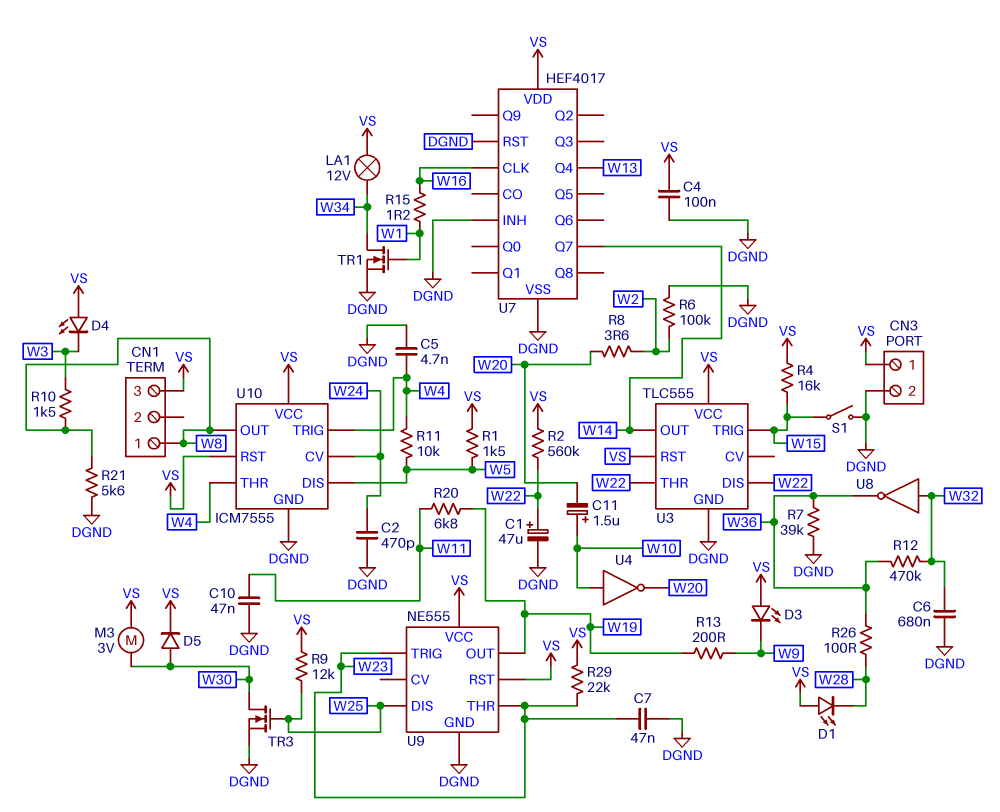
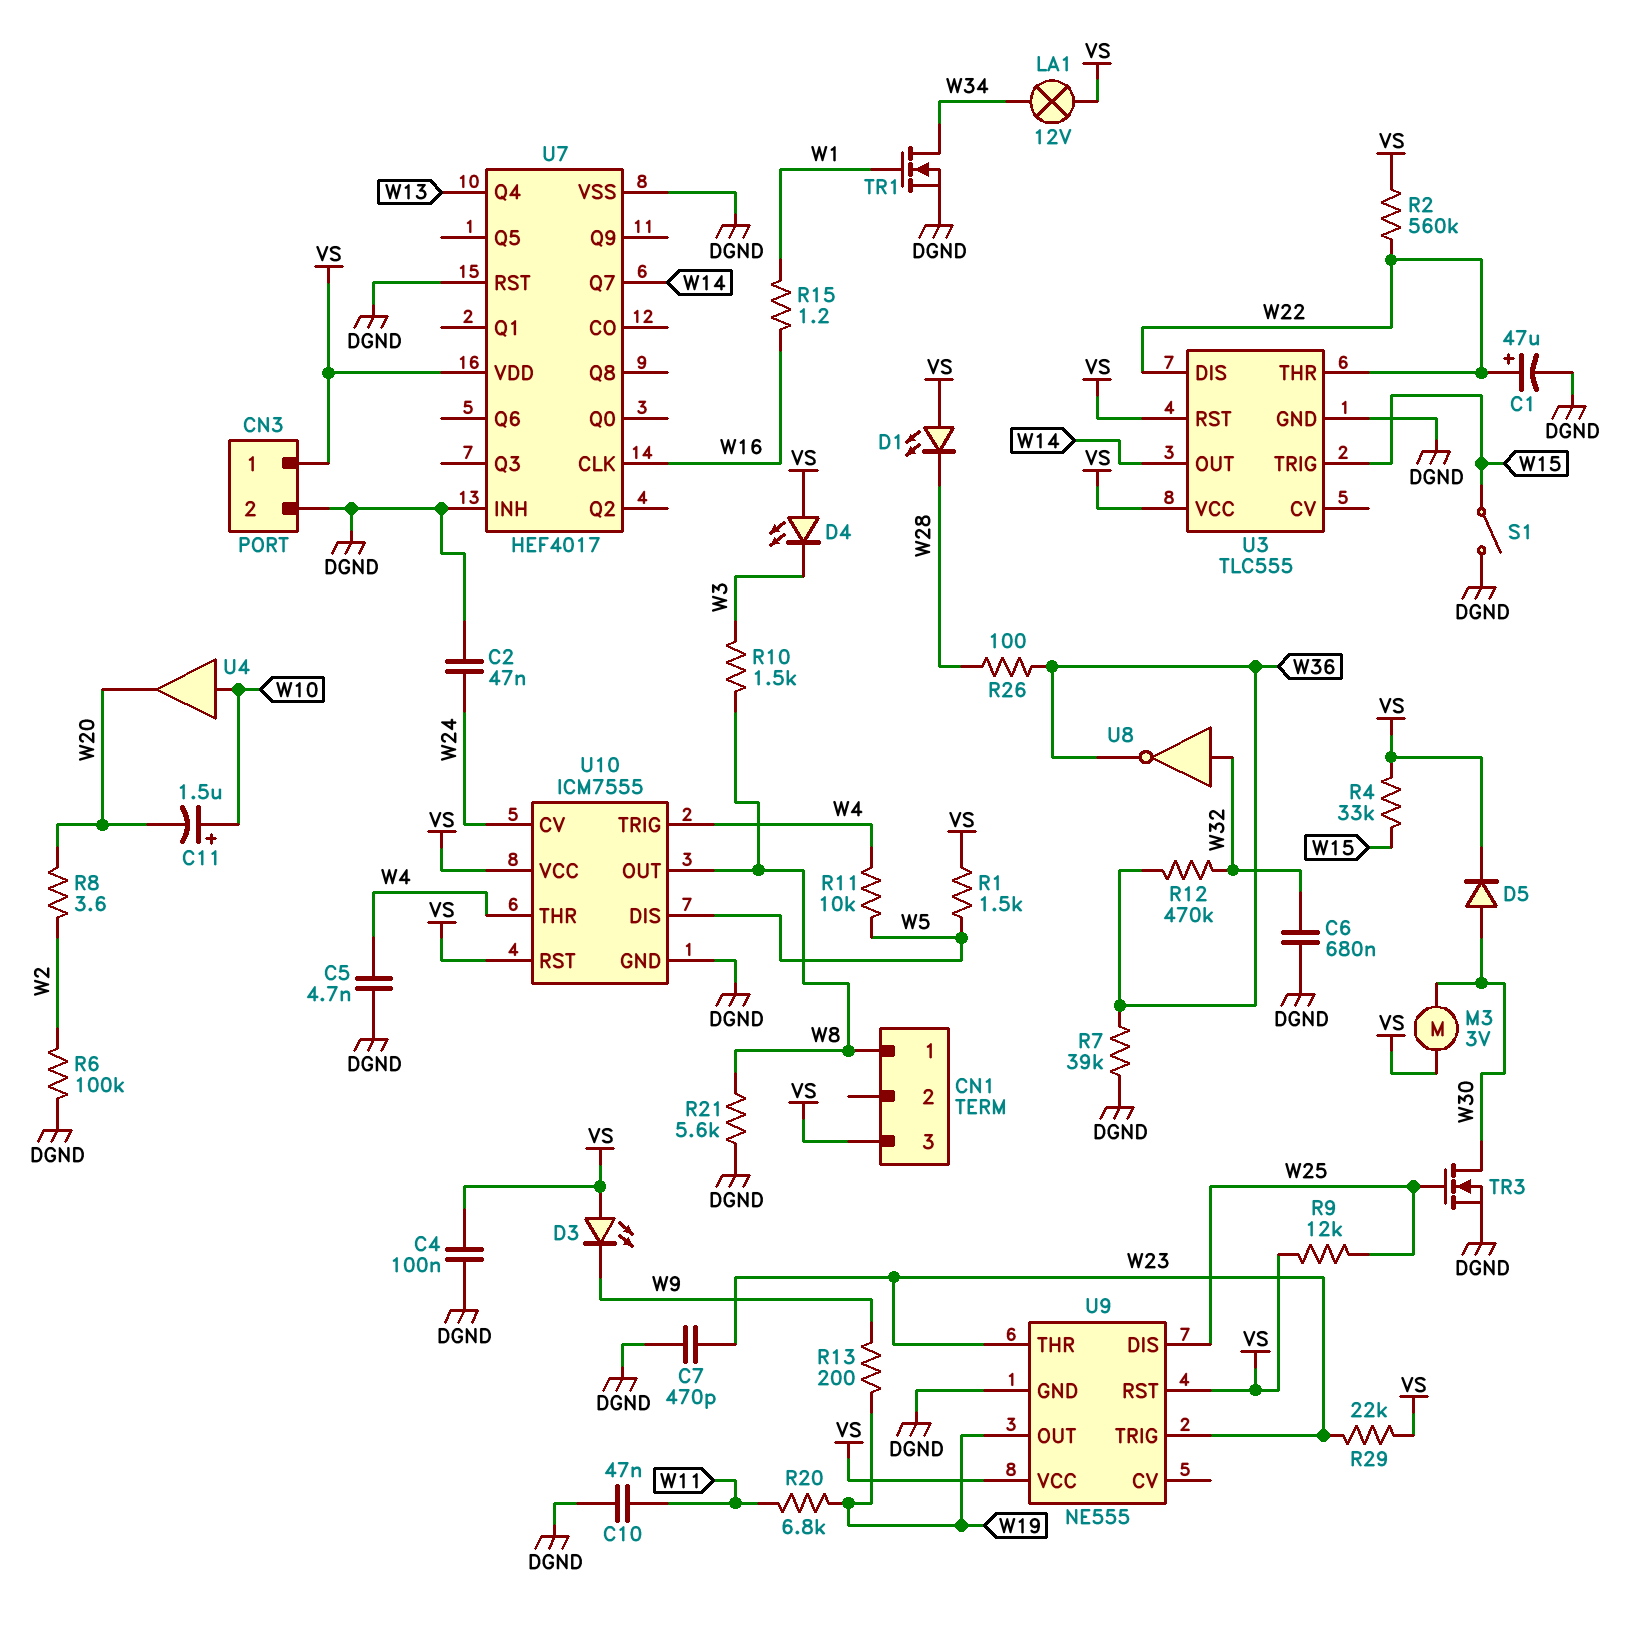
C2: 470pF (DGND, W24) -> 47nF (DGND, W24)
C7: 47nF (DGND, W23) -> 470pF (DGND, W23)
R4: 16k (VS, W15) -> 33k (VS, W15)
U4: NOT (in W10, out W20) -> buffer (in W10, out W20)

